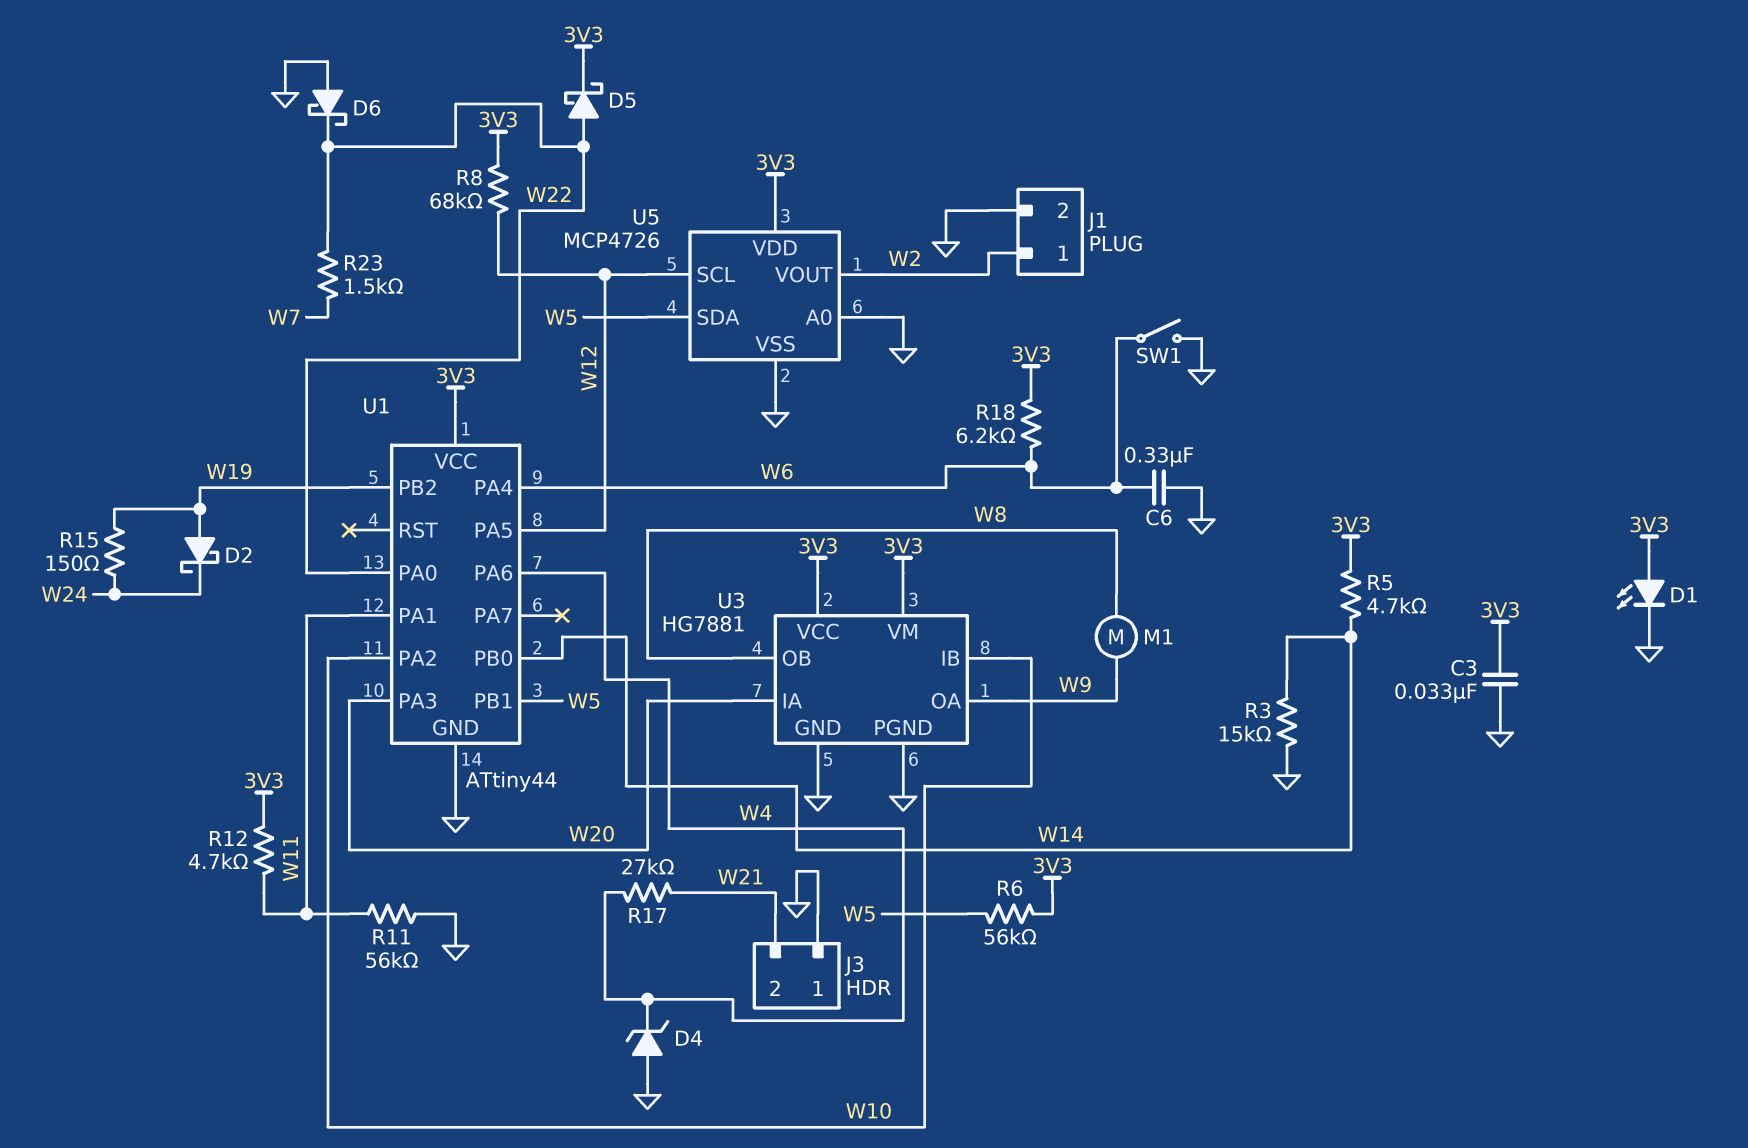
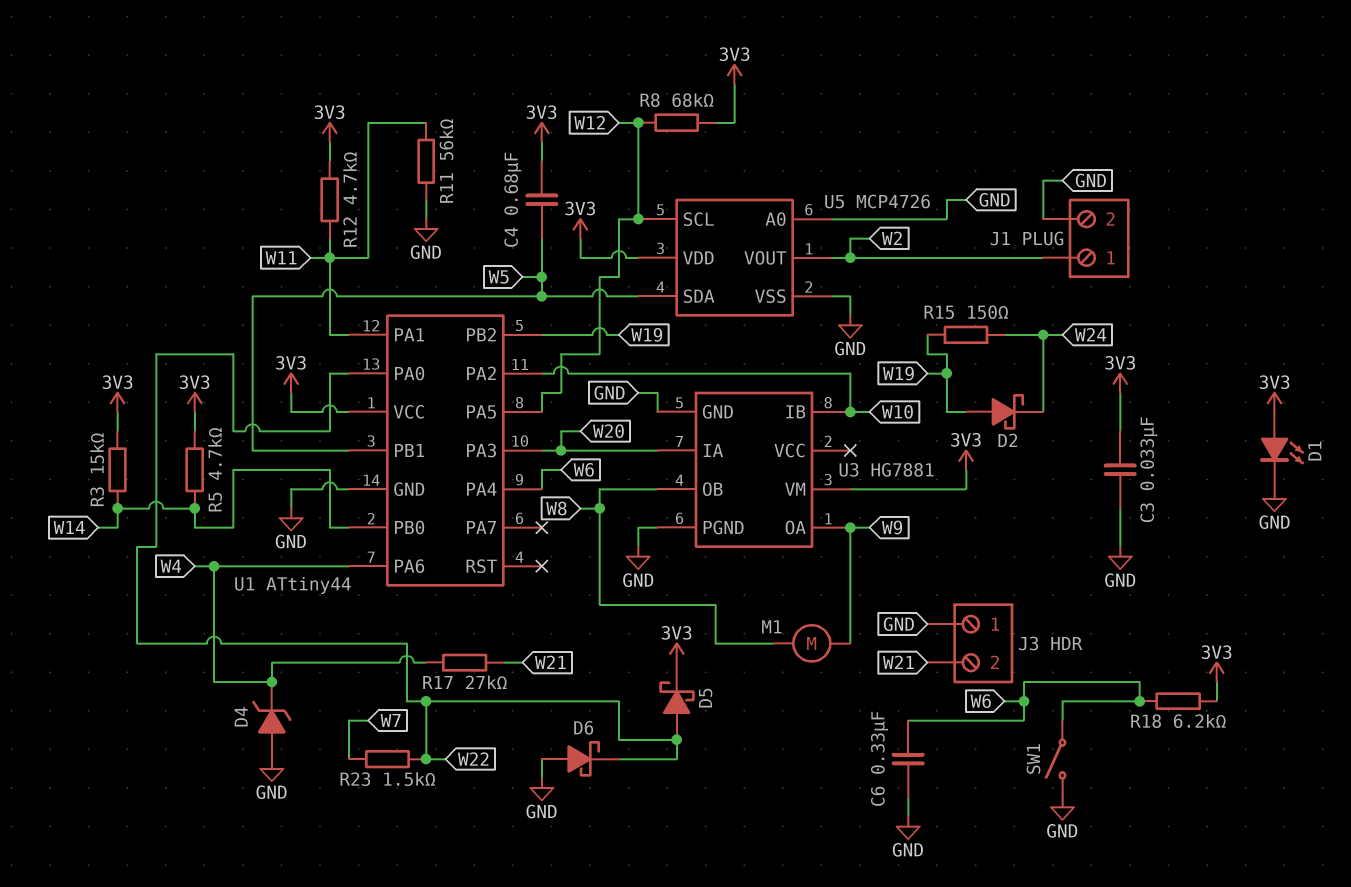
C4: none -> 680nF (3V3, W5)
R3: 15k (GND, W14) -> 15k (3V3, W14)
R6: 56k (3V3, W5) -> none
U3 pin VCC: 3V3 -> none

